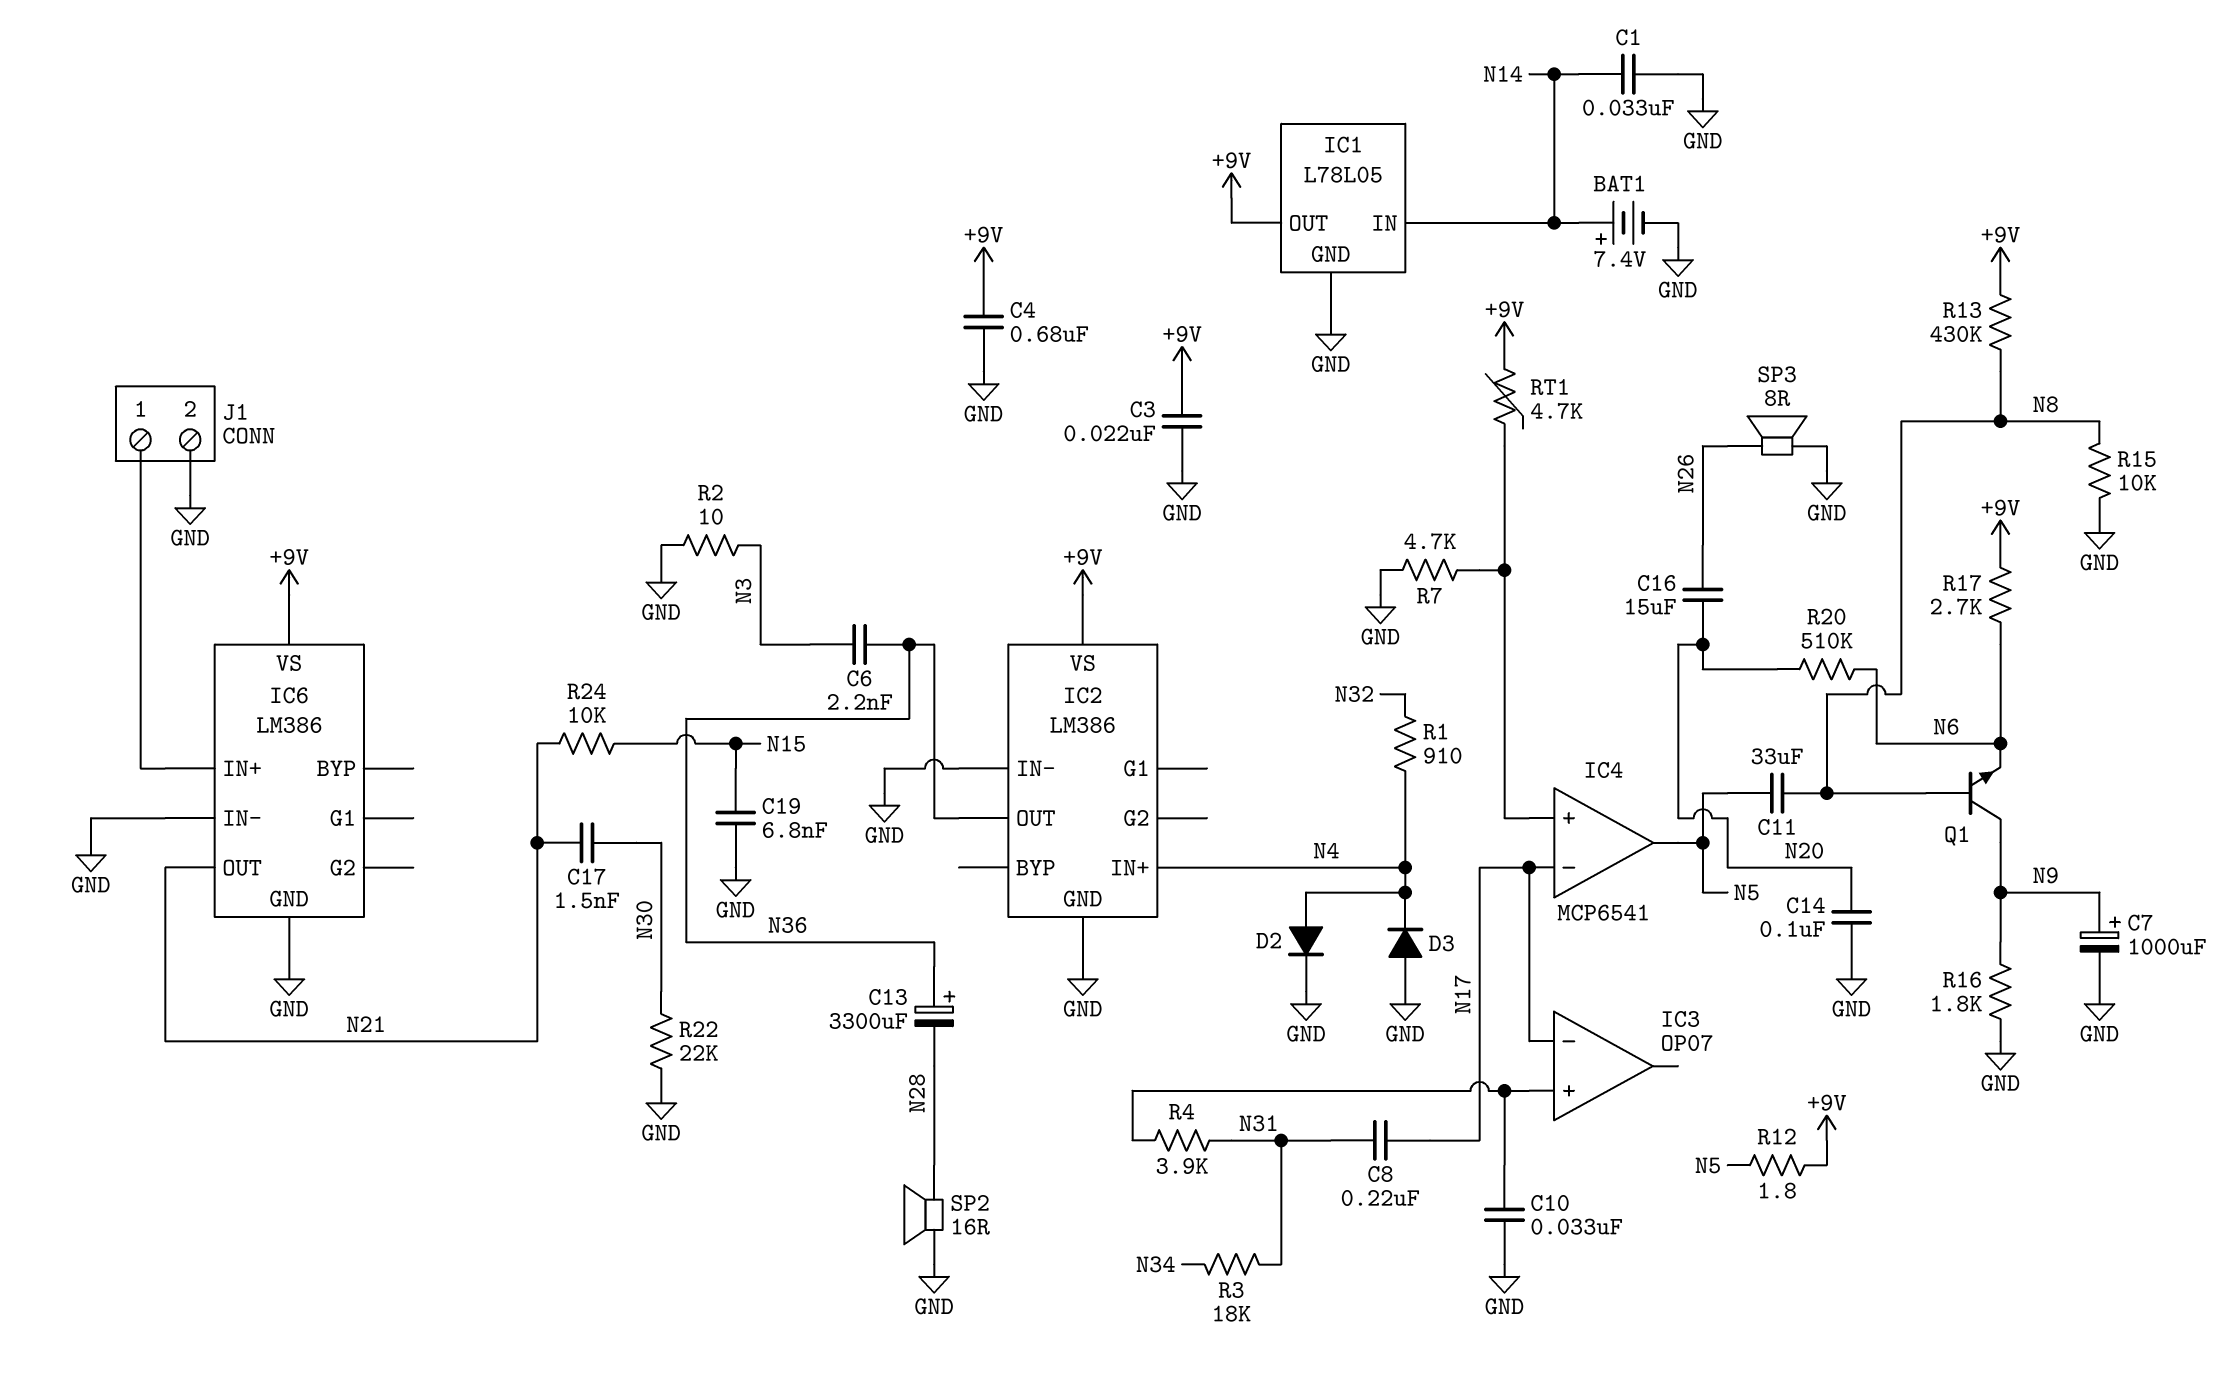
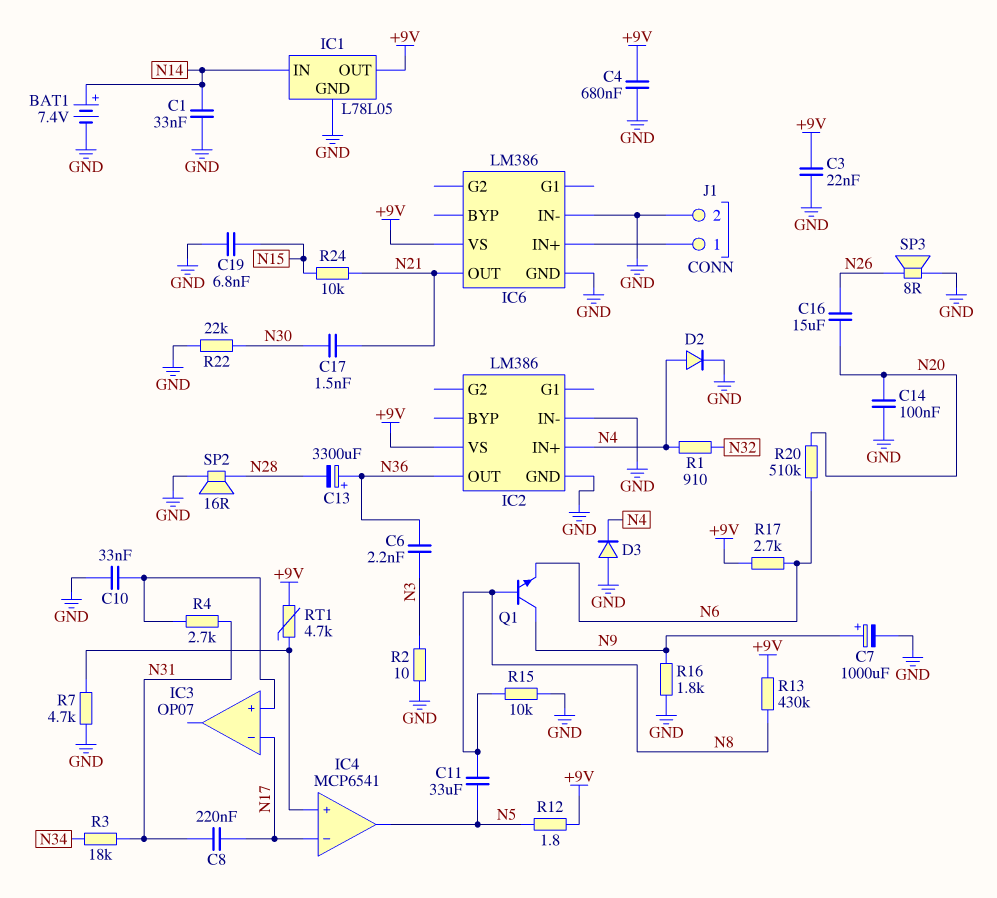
R4: 3.9k (IC3/in+, N31) -> 2.7k (IC3/in+, N31)

